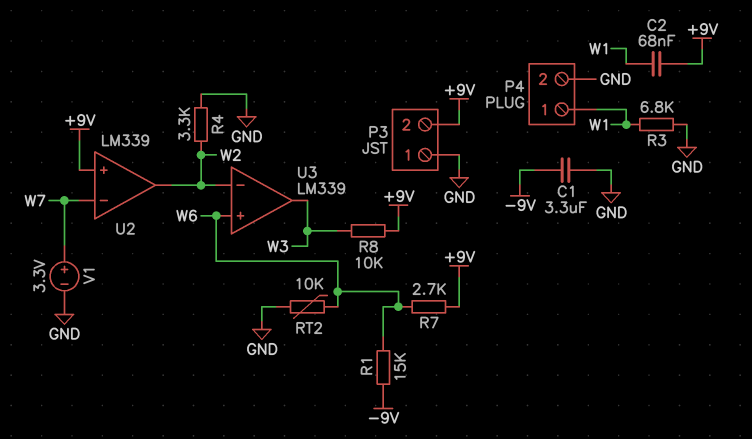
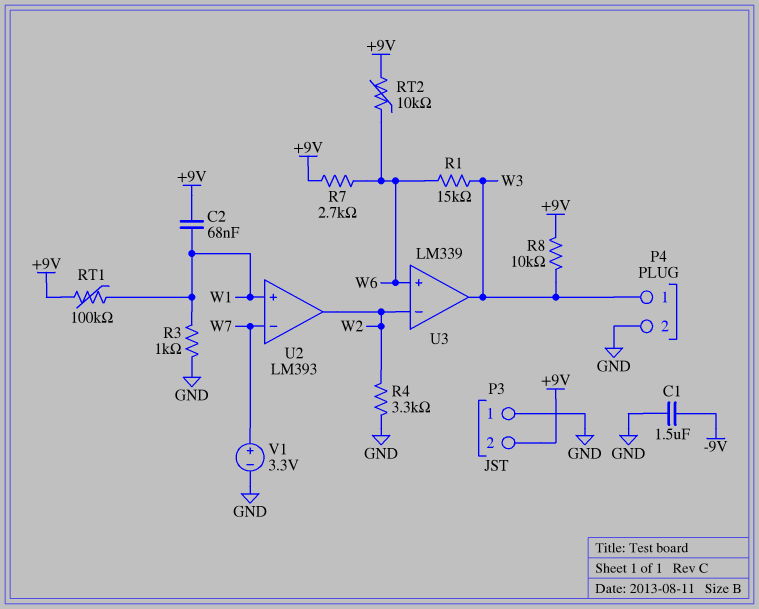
C1: 3.3uF (-9V, GND) -> 1.5uF (-9V, GND)
P4 pin 1: W1 -> W3
R1: 15k (-9V, W6) -> 15k (W3, W6)
R3: 6.8k (GND, W1) -> 1k (GND, W1)
RT1: none -> 100k (+9V, W1)
RT2: 10k (GND, W6) -> 10k (+9V, W6)
U2: LM339 -> LM393
U2 pin in+: +9V -> W1

